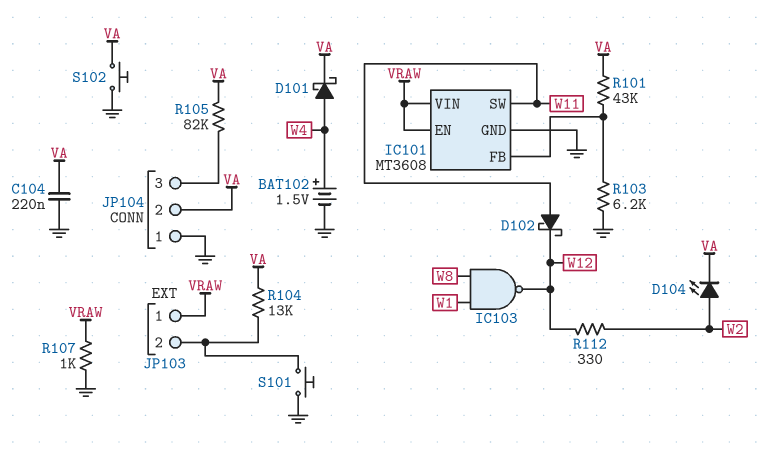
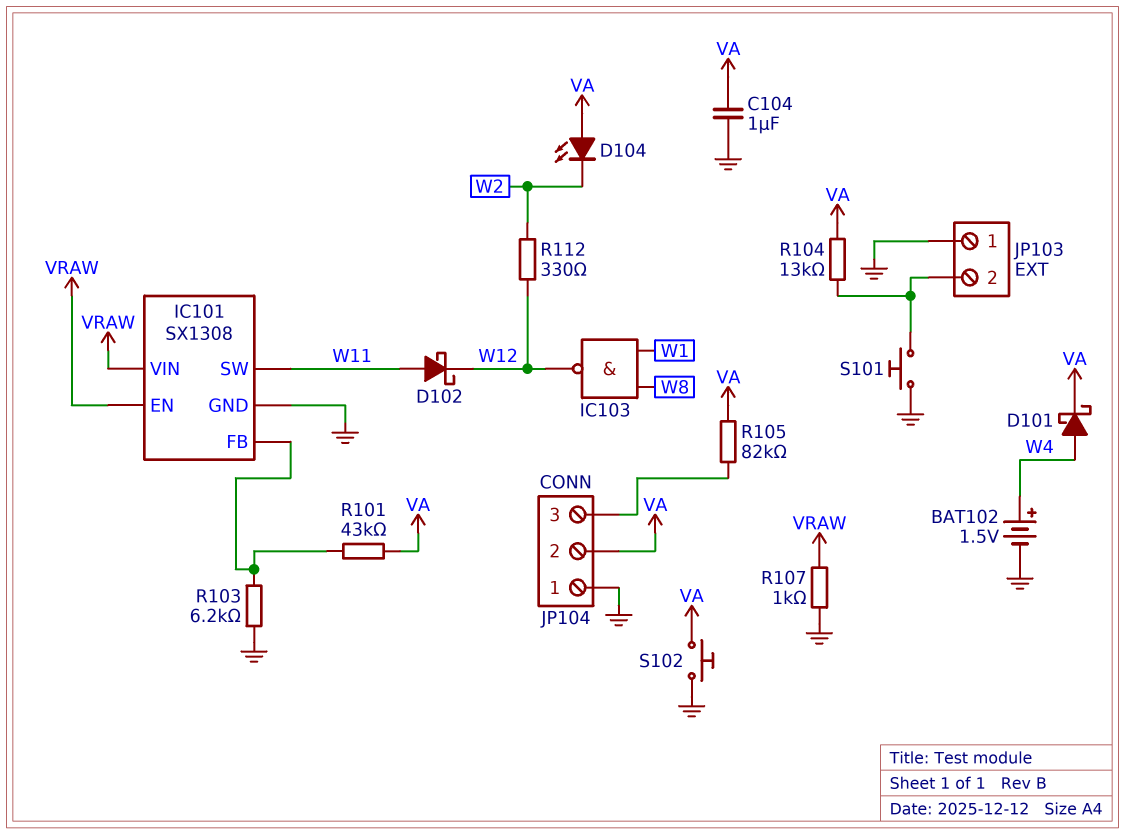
C104: 220nF (GND, VA) -> 1uF (GND, VA)
D104: LED (A W2, K VA) -> LED (A VA, K W2)
IC101: MT3608 -> SX1308
JP103 pin 1: VRAW -> GND

